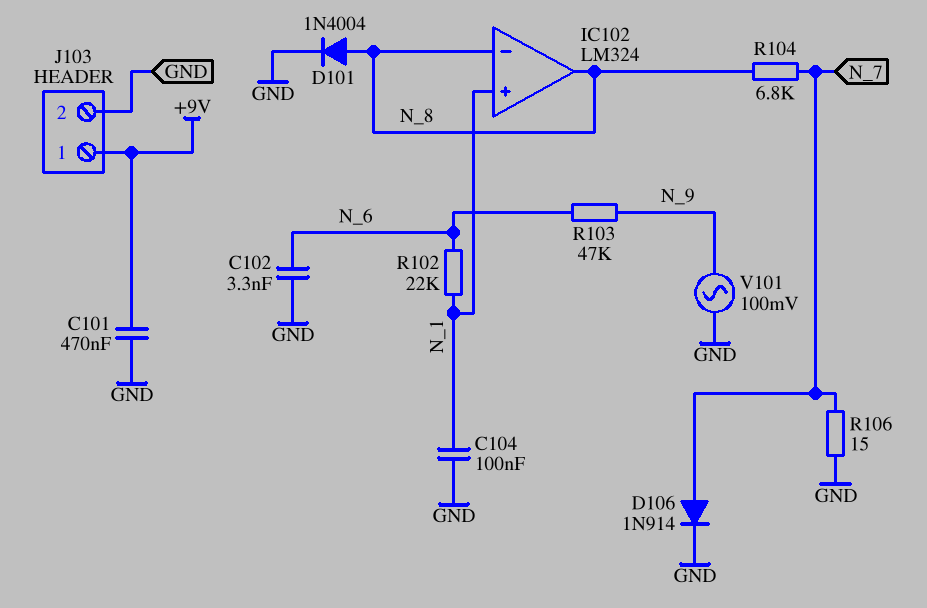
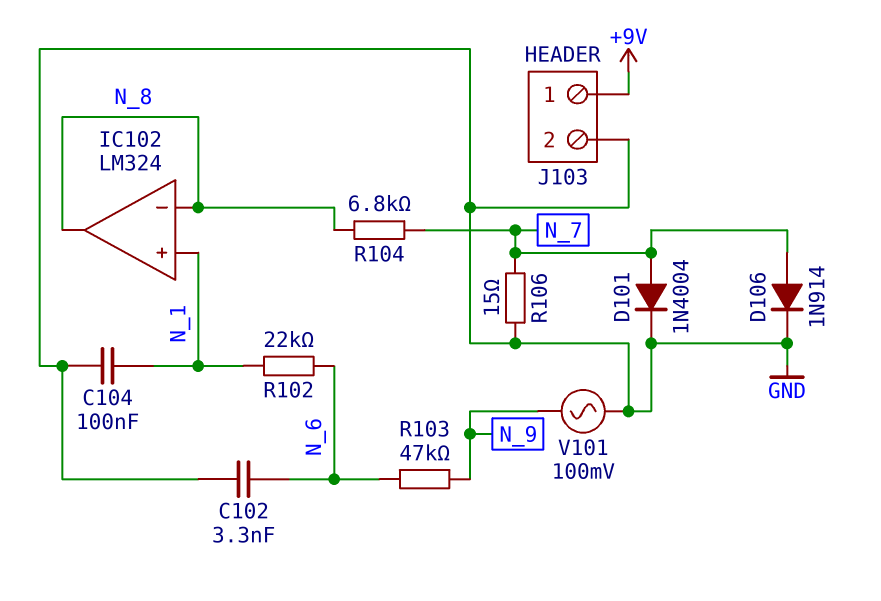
C101: 470nF (+9V, GND) -> none
D101: diode 1N4004 (A N_8, K GND) -> diode 1N4004 (A N_7, K GND)

